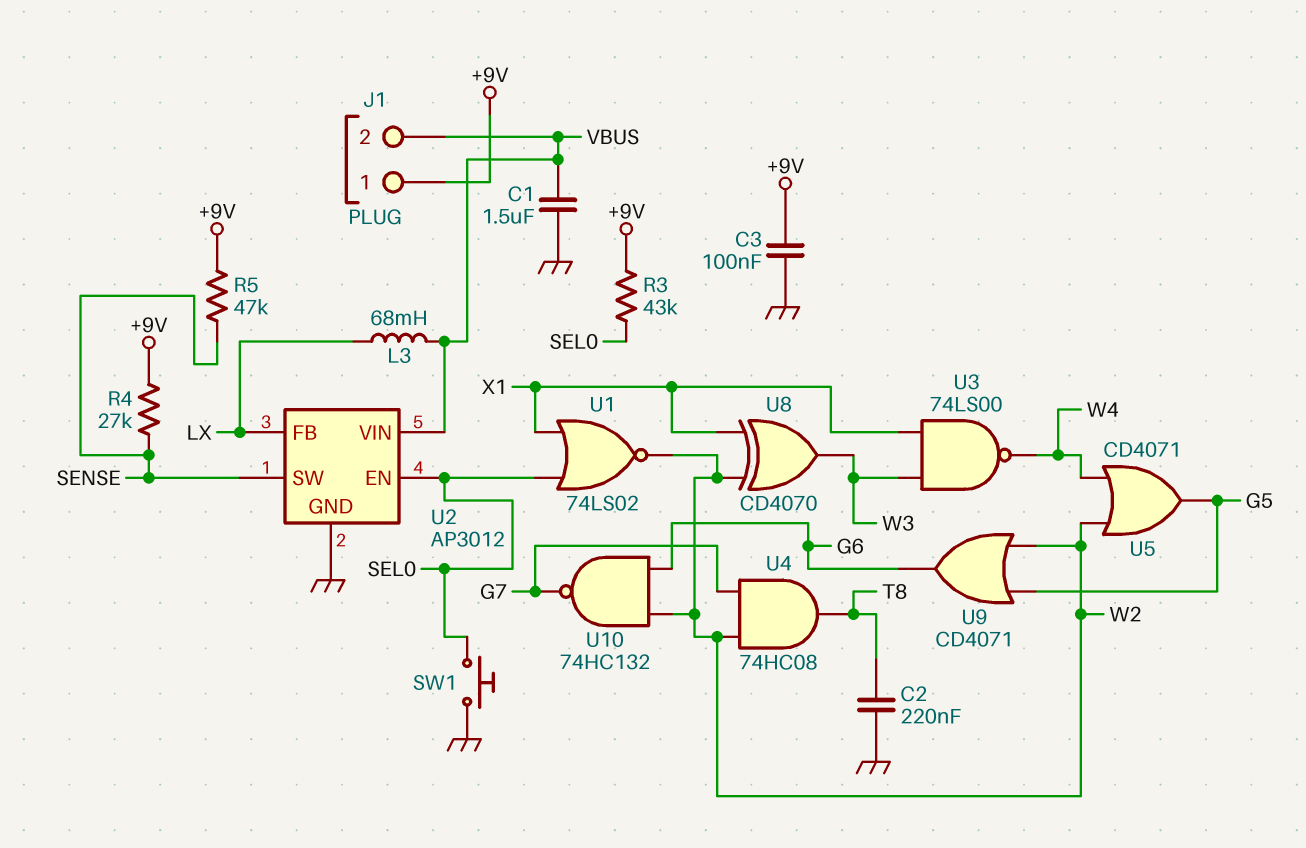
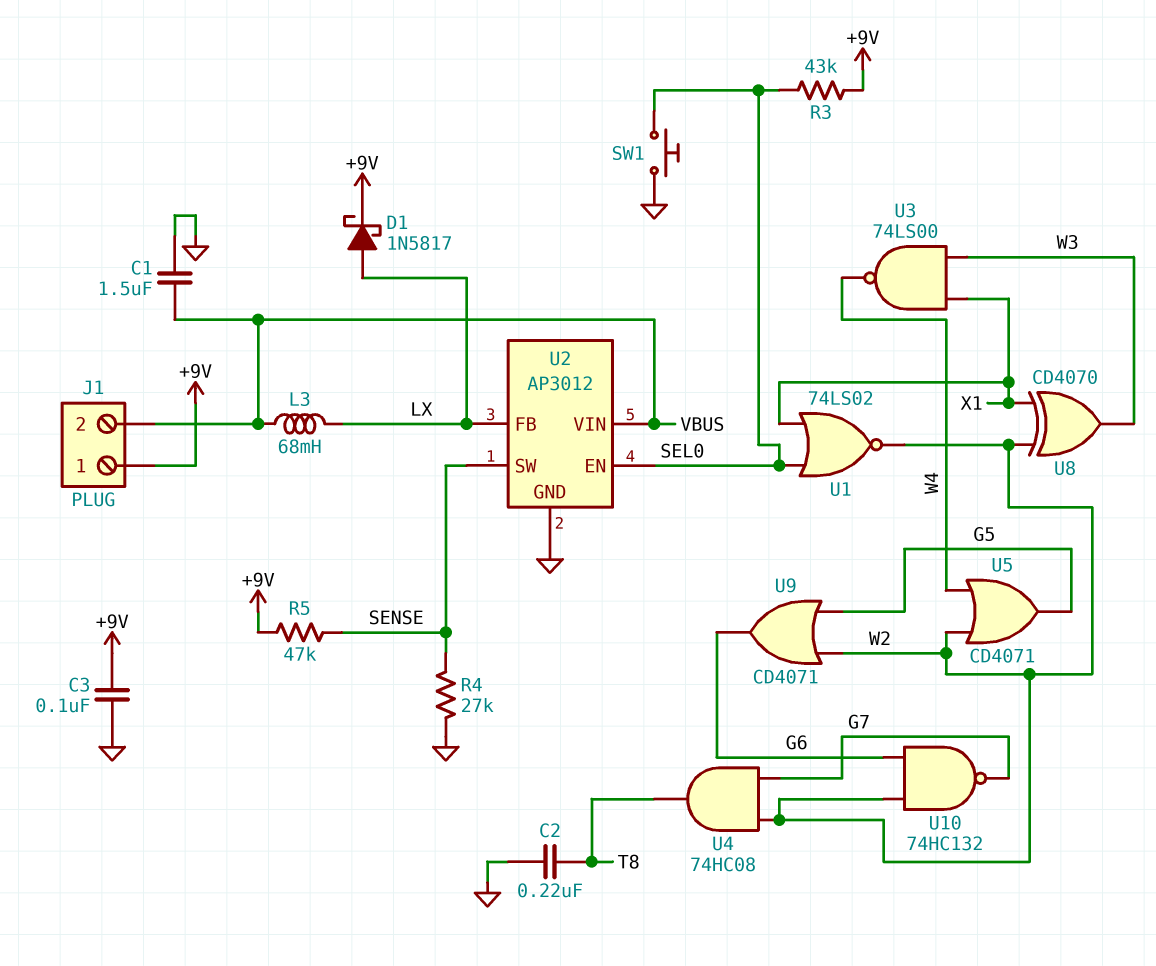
D1: none -> schottky 1N5817 (A LX, K +9V)
R4: 27k (+9V, SENSE) -> 27k (GND, SENSE)

